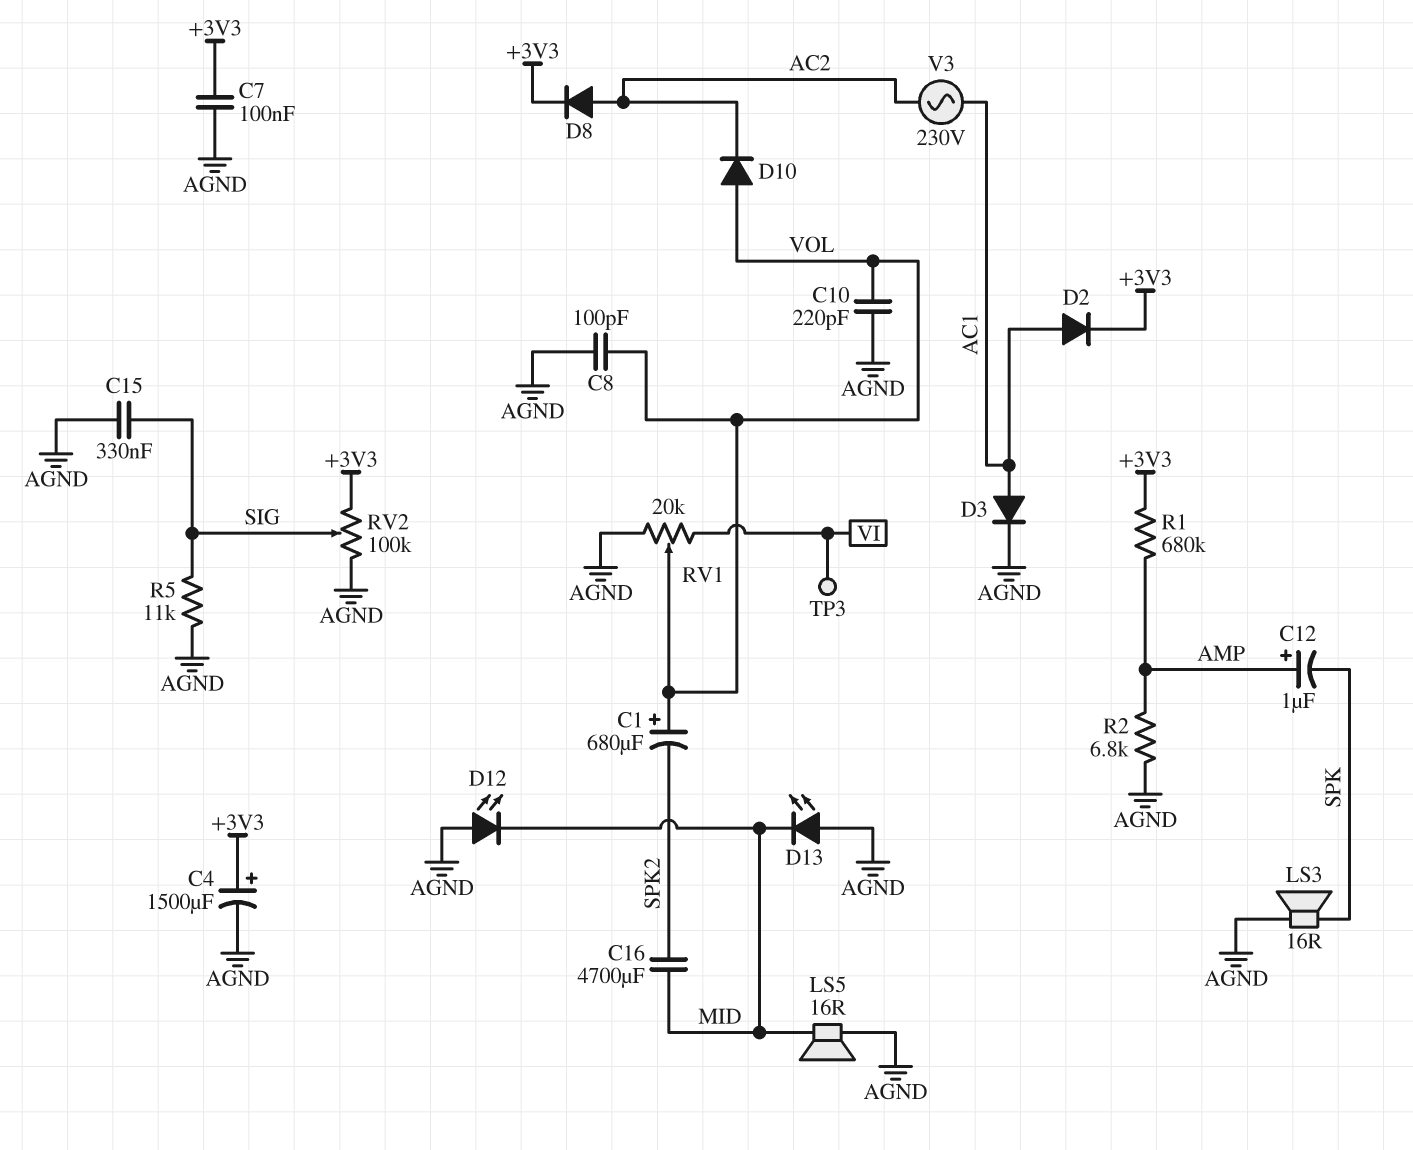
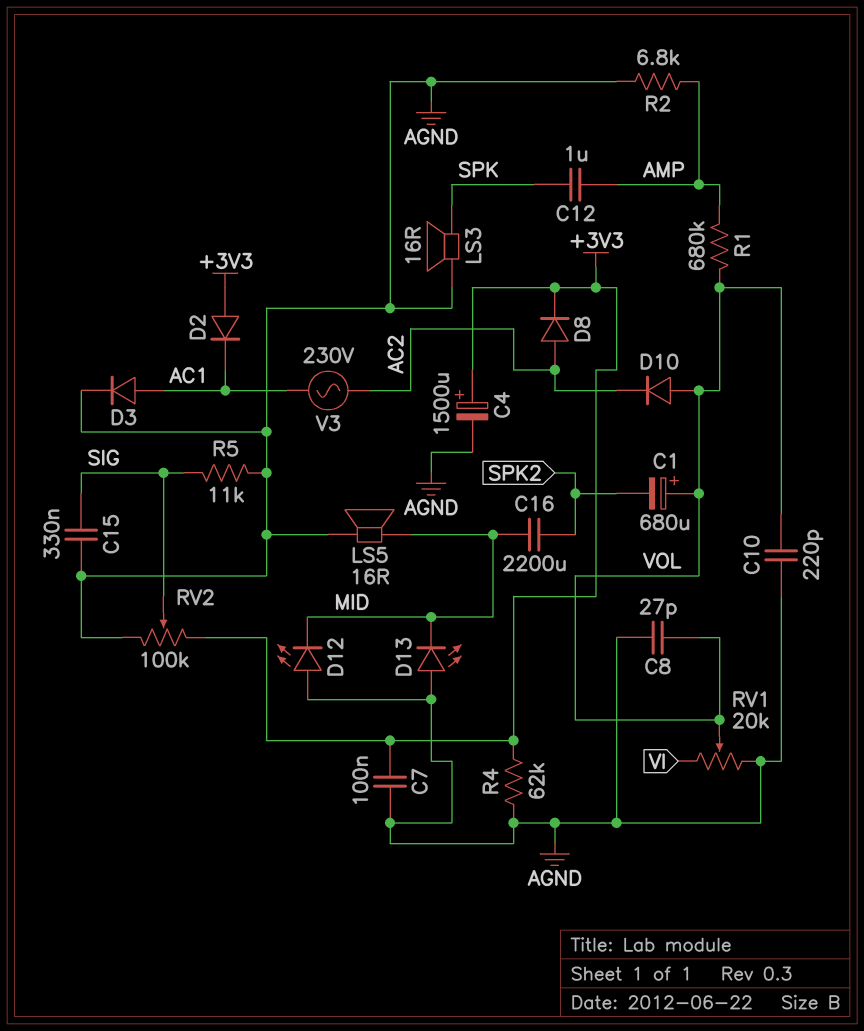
C8: 100pF (AGND, VOL) -> 27pF (AGND, VOL)
C12: 1uF (plus AMP, minus SPK) -> 1uF (AMP, SPK)
C16: 4700uF (MID, SPK2) -> 2200uF (MID, SPK2)
D2: diode (A AC1, K +3V3) -> diode (A +3V3, K AC1)
R1: 680k (+3V3, AMP) -> 680k (AMP, VOL)
R4: none -> 62k (+3V3, AGND)
TP3: test point (VI) -> none

